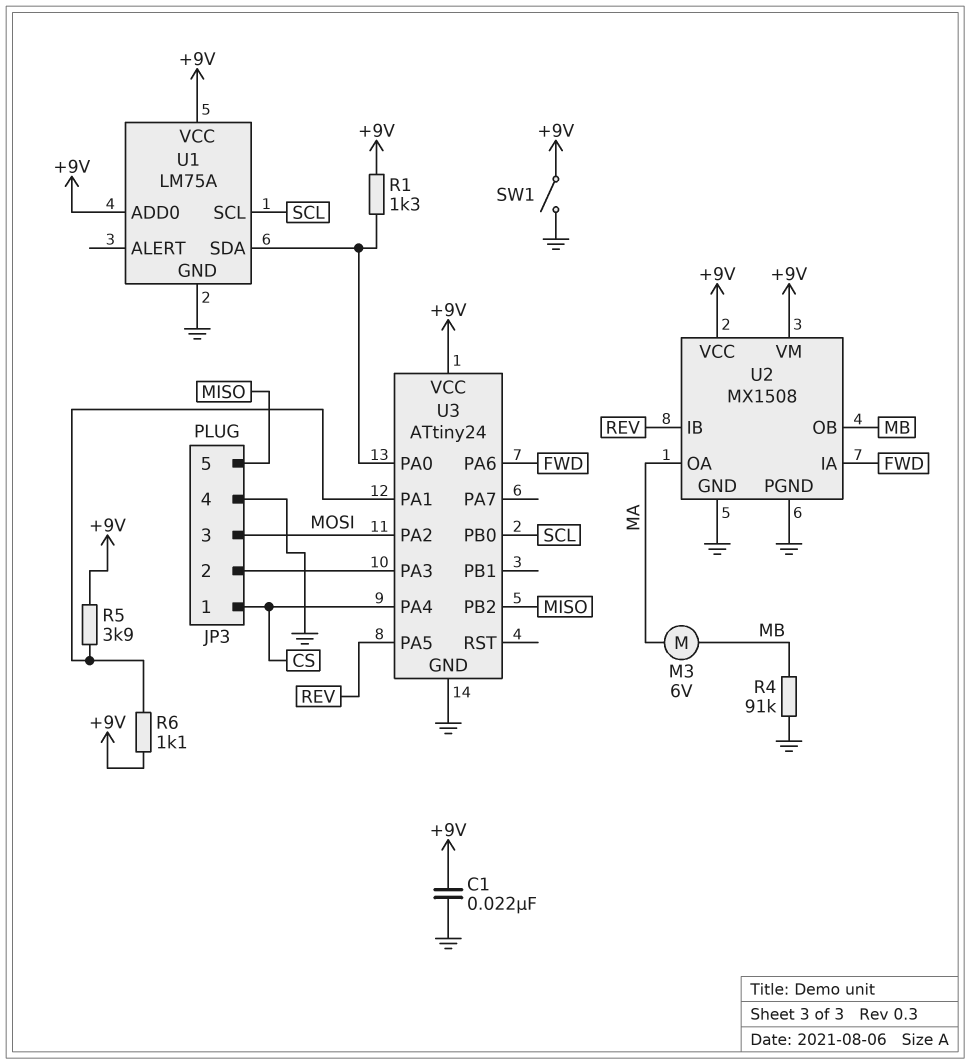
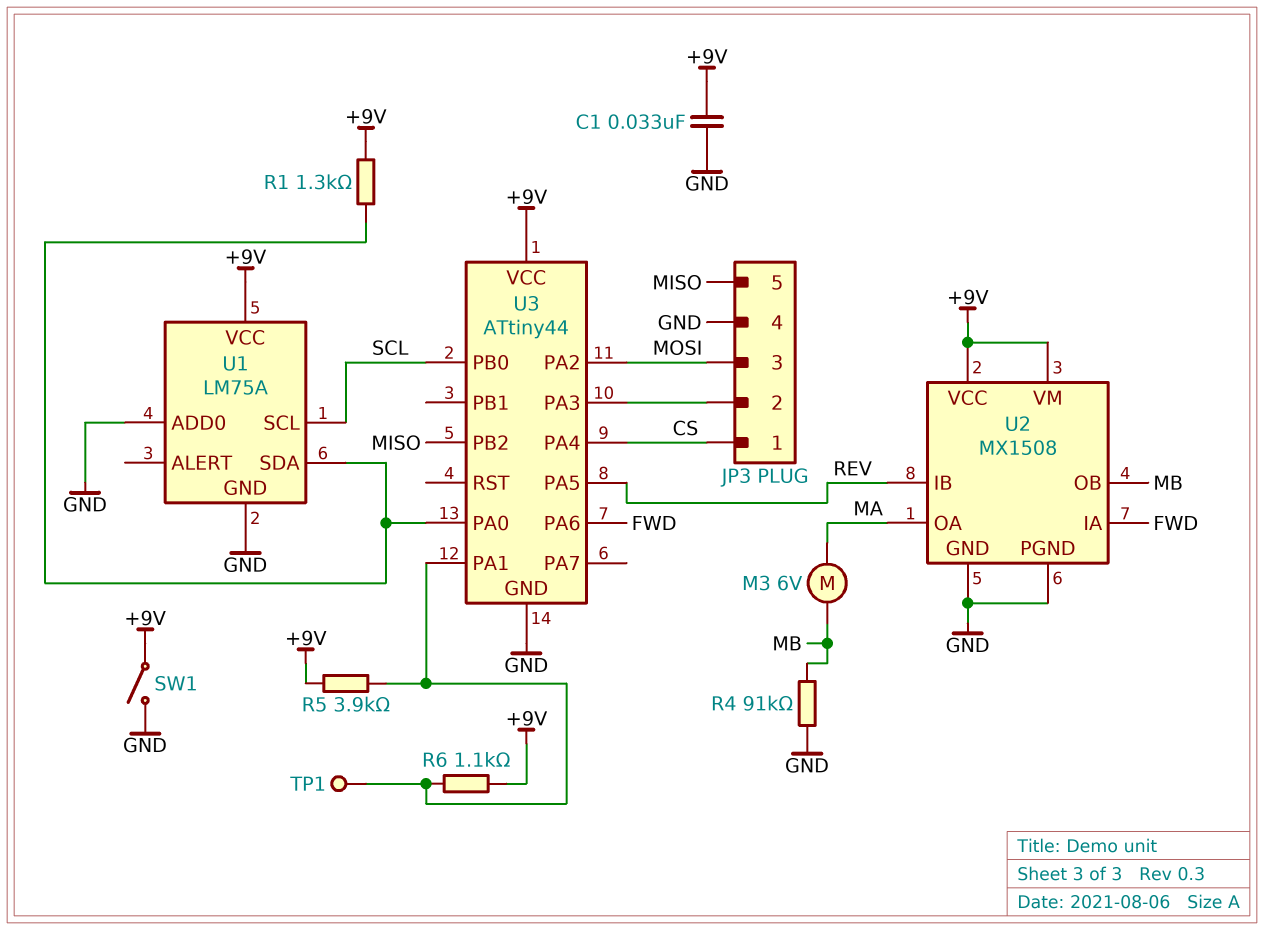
C1: 22nF (+9V, GND) -> 33nF (+9V, GND)
TP1: none -> test point (U3/PA1)
U1 pin ADD0: +9V -> GND
U3: ATtiny24 -> ATtiny44

